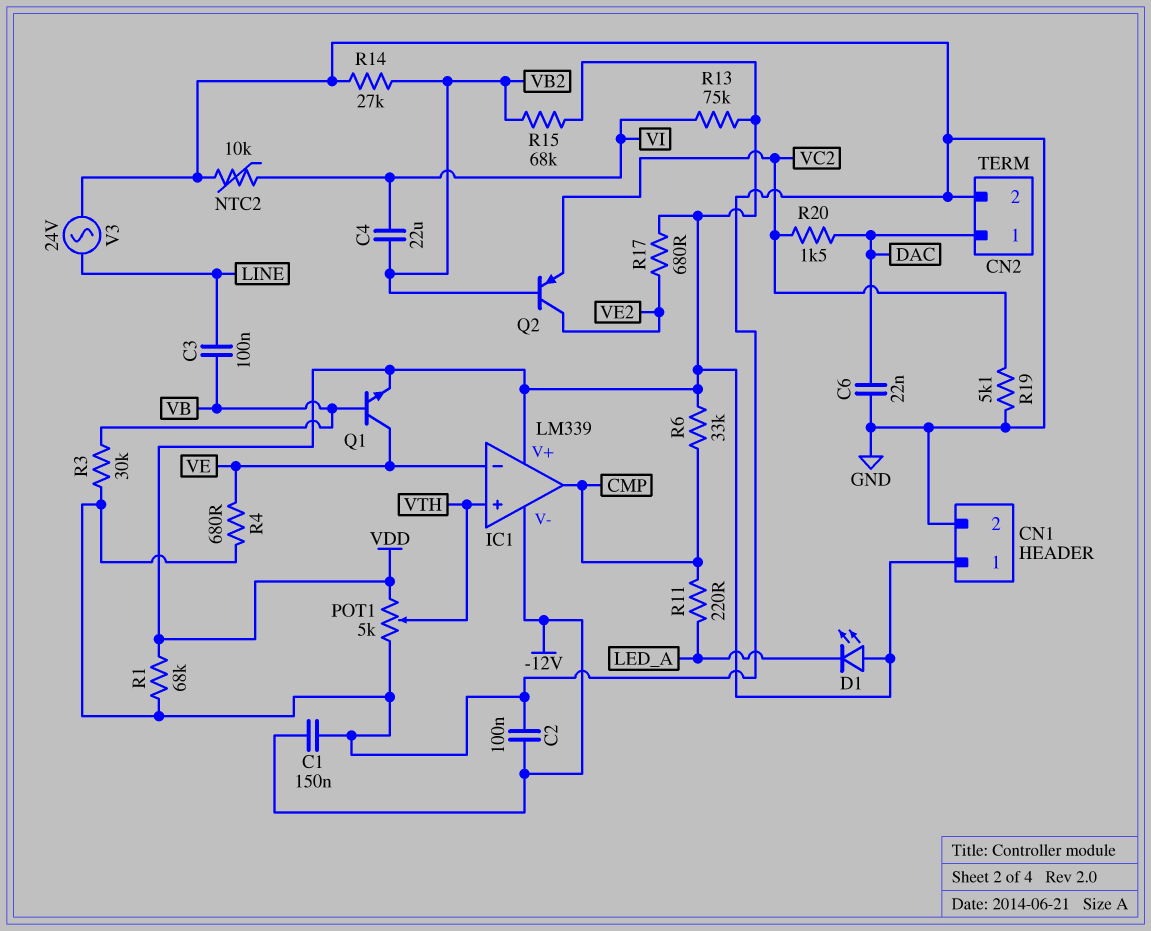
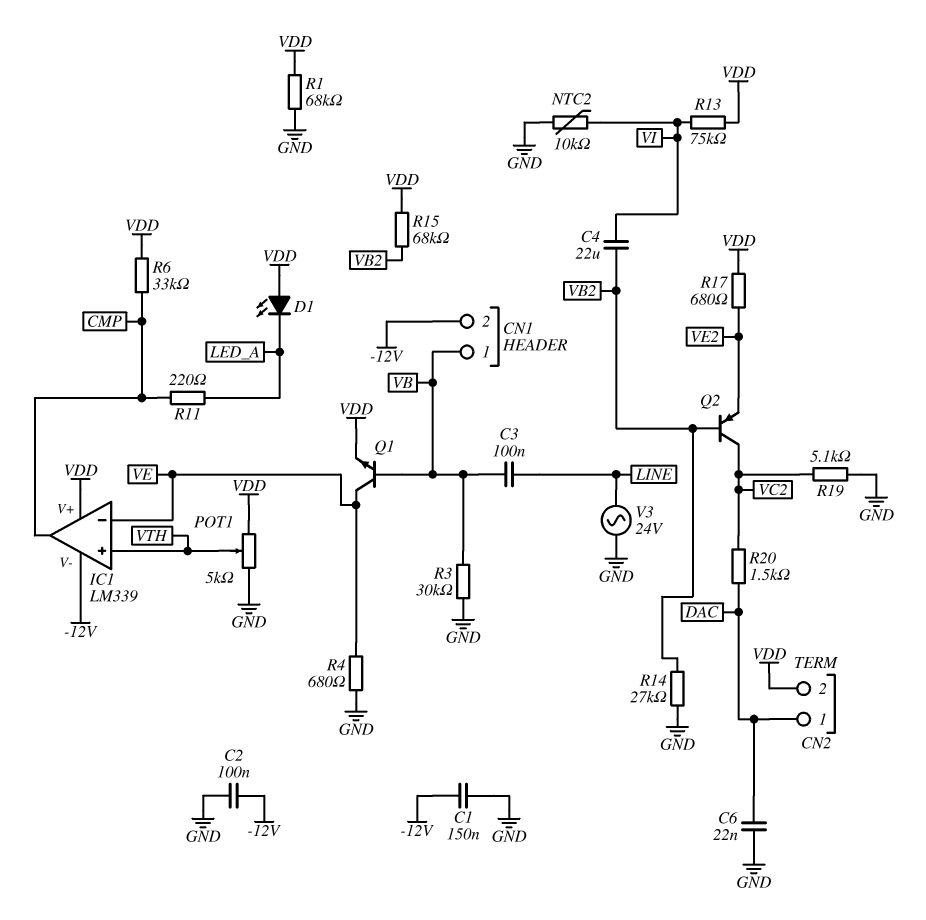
CN1 pin 1: VDD -> VB
CN1 pin 2: GND -> -12V
CN2 pin 2: GND -> VDD
Q2: PNP (B VB2, C VE2, E VC2) -> PNP (B VB2, C VC2, E VE2)

